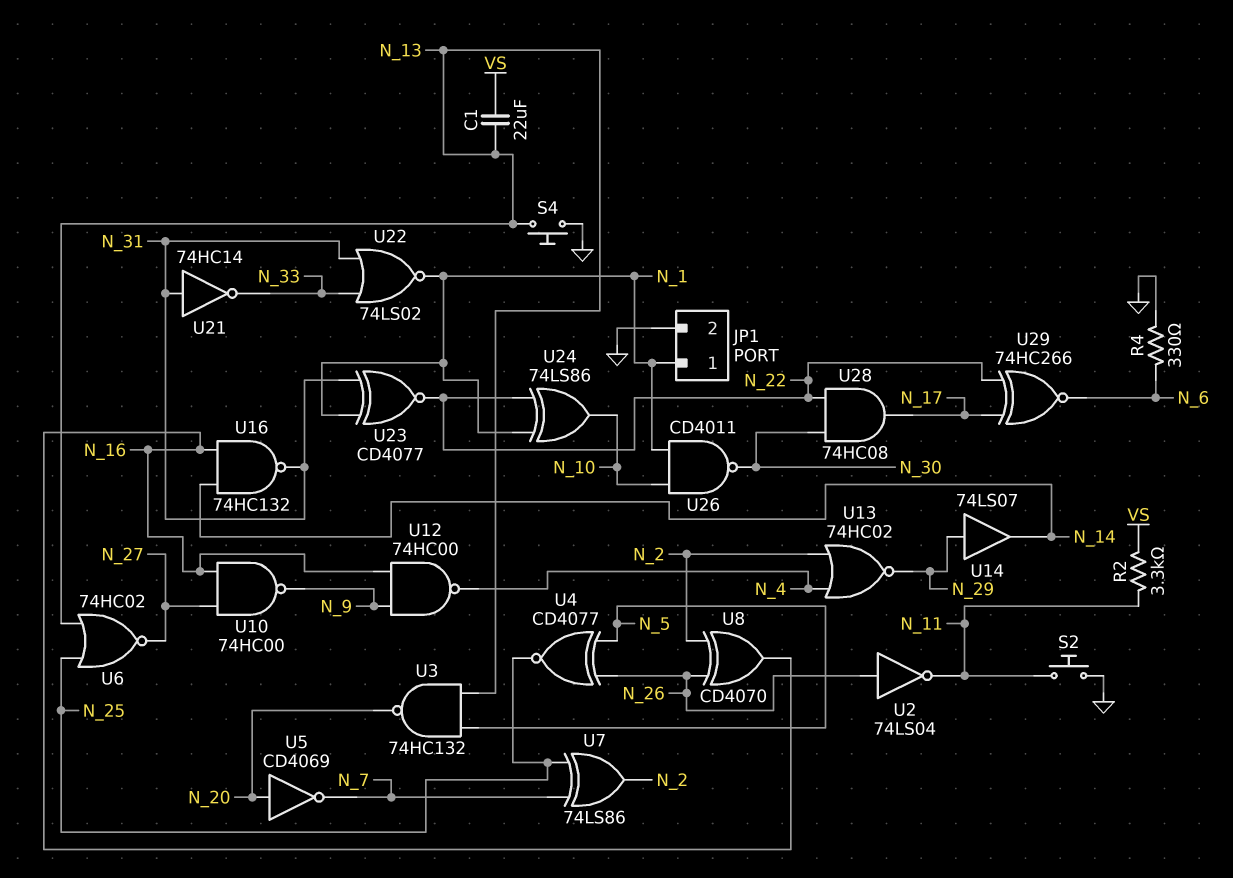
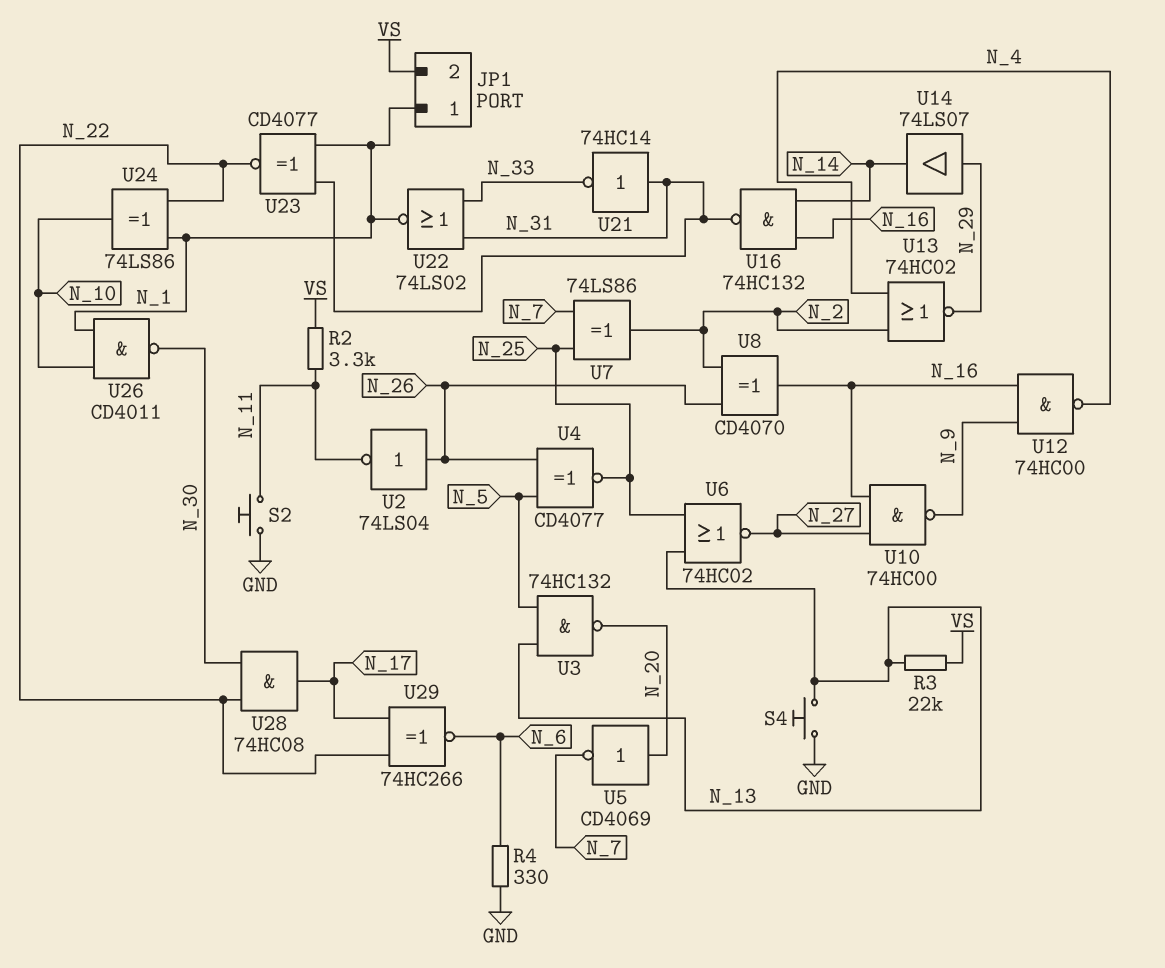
C1: 22uF (N_13, VS) -> none
JP1 pin 2: GND -> VS
R3: none -> 22k (N_13, VS)

